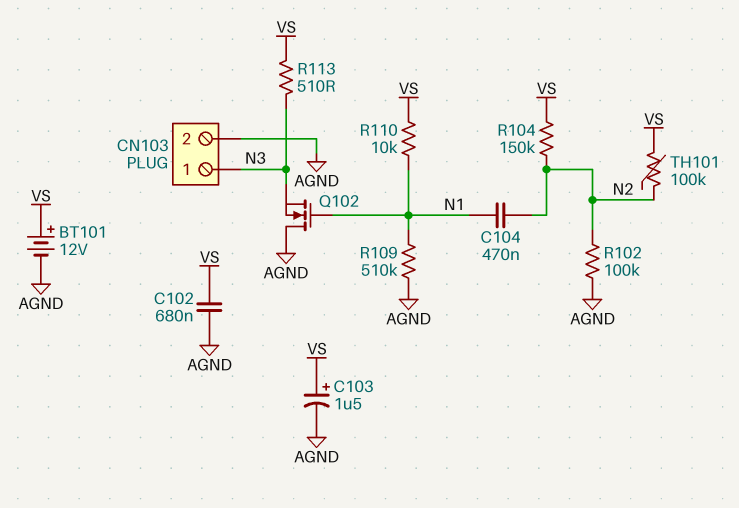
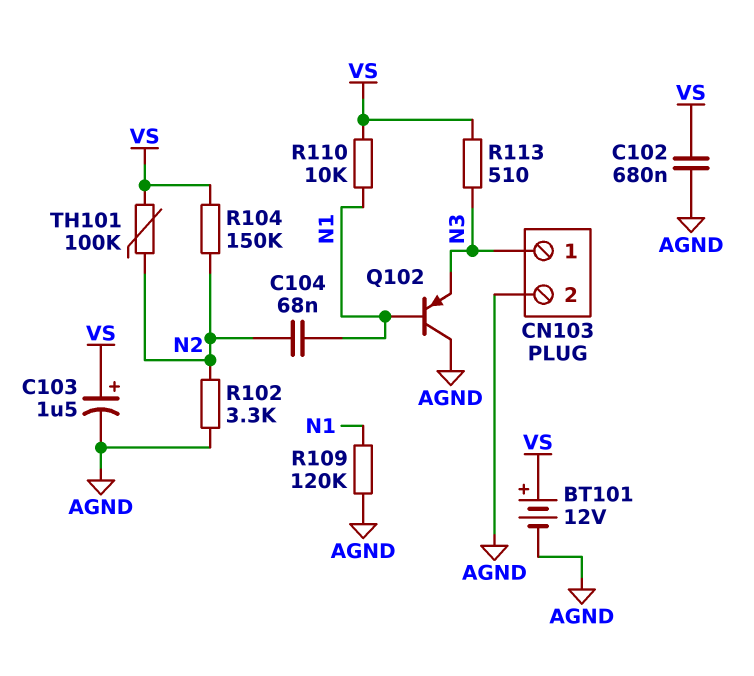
C104: 470nF (N1, N2) -> 68nF (N1, N2)
Q102: NMOS (G N1, D AGND, S N3) -> PNP (B N1, C AGND, E N3)
R102: 100k (AGND, N2) -> 3.3k (AGND, N2)
R109: 510k (AGND, N1) -> 120k (AGND, N1)

